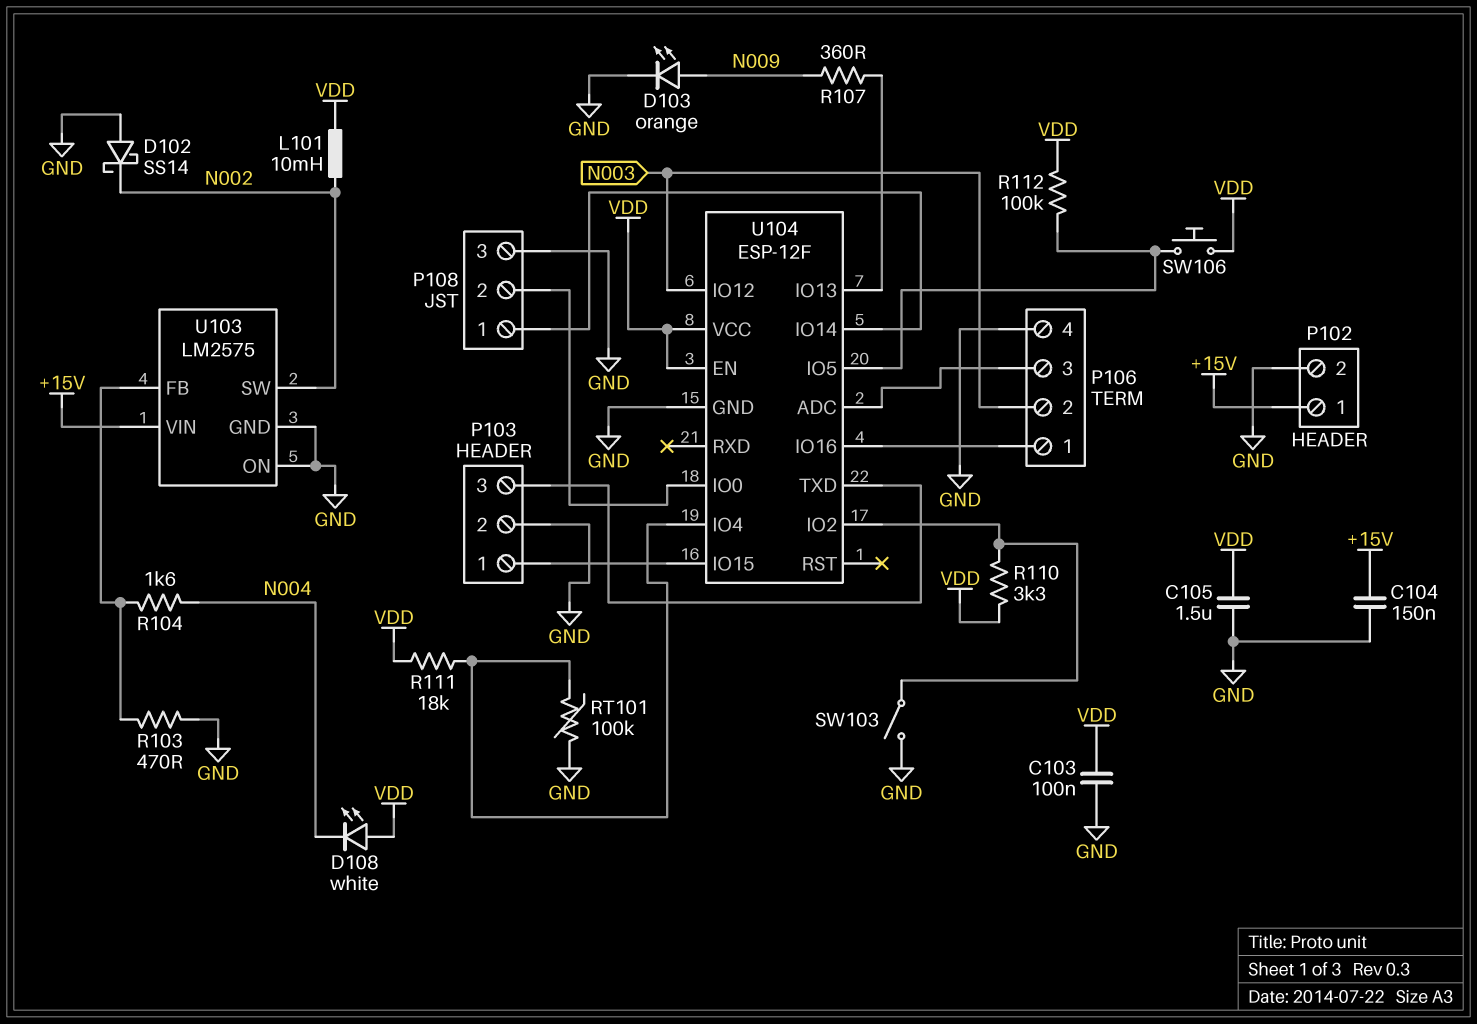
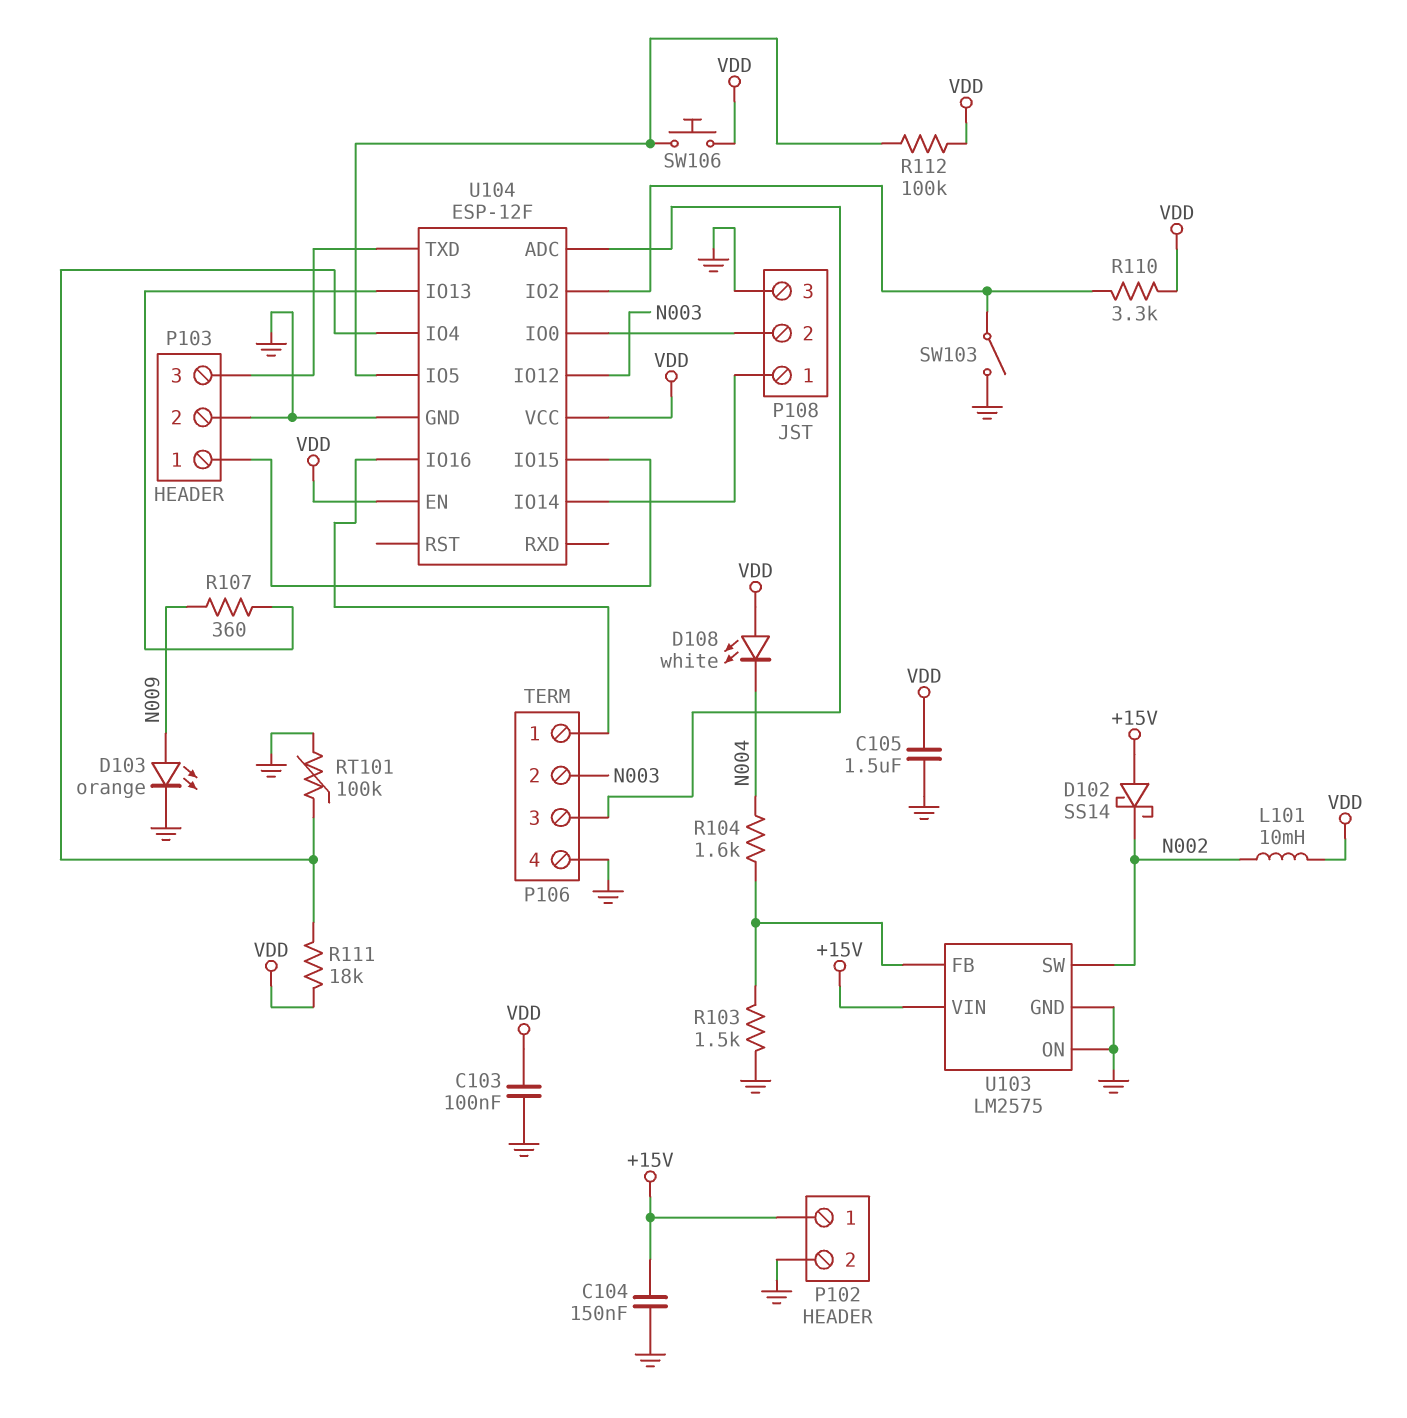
D102: schottky SS14 (A GND, K N002) -> schottky SS14 (A +15V, K N002)
R103: 470 (GND, U103/FB) -> 1.5k (GND, U103/FB)

